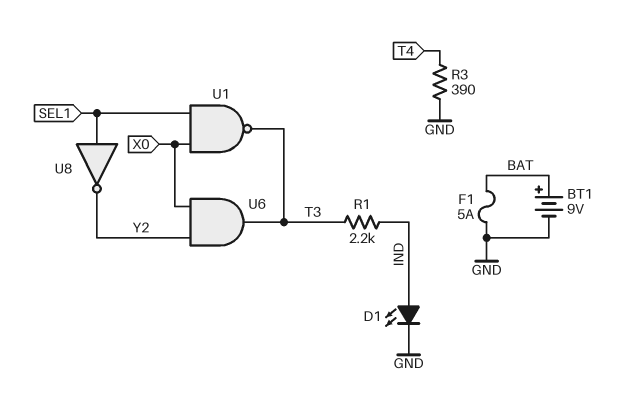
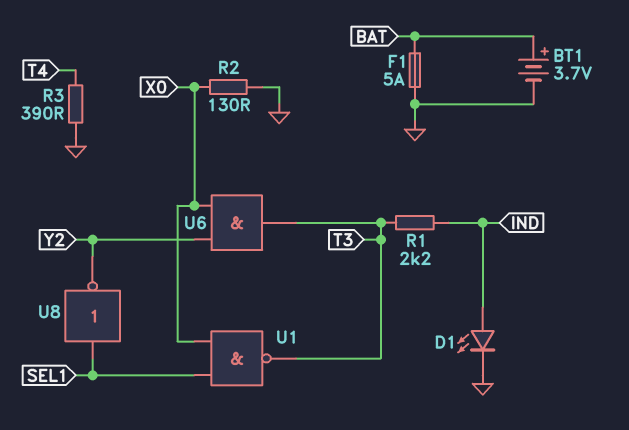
BT1: 9V (plus BAT, minus GND) -> 3.7V (plus BAT, minus GND)
R2: none -> 130 (GND, X0)

